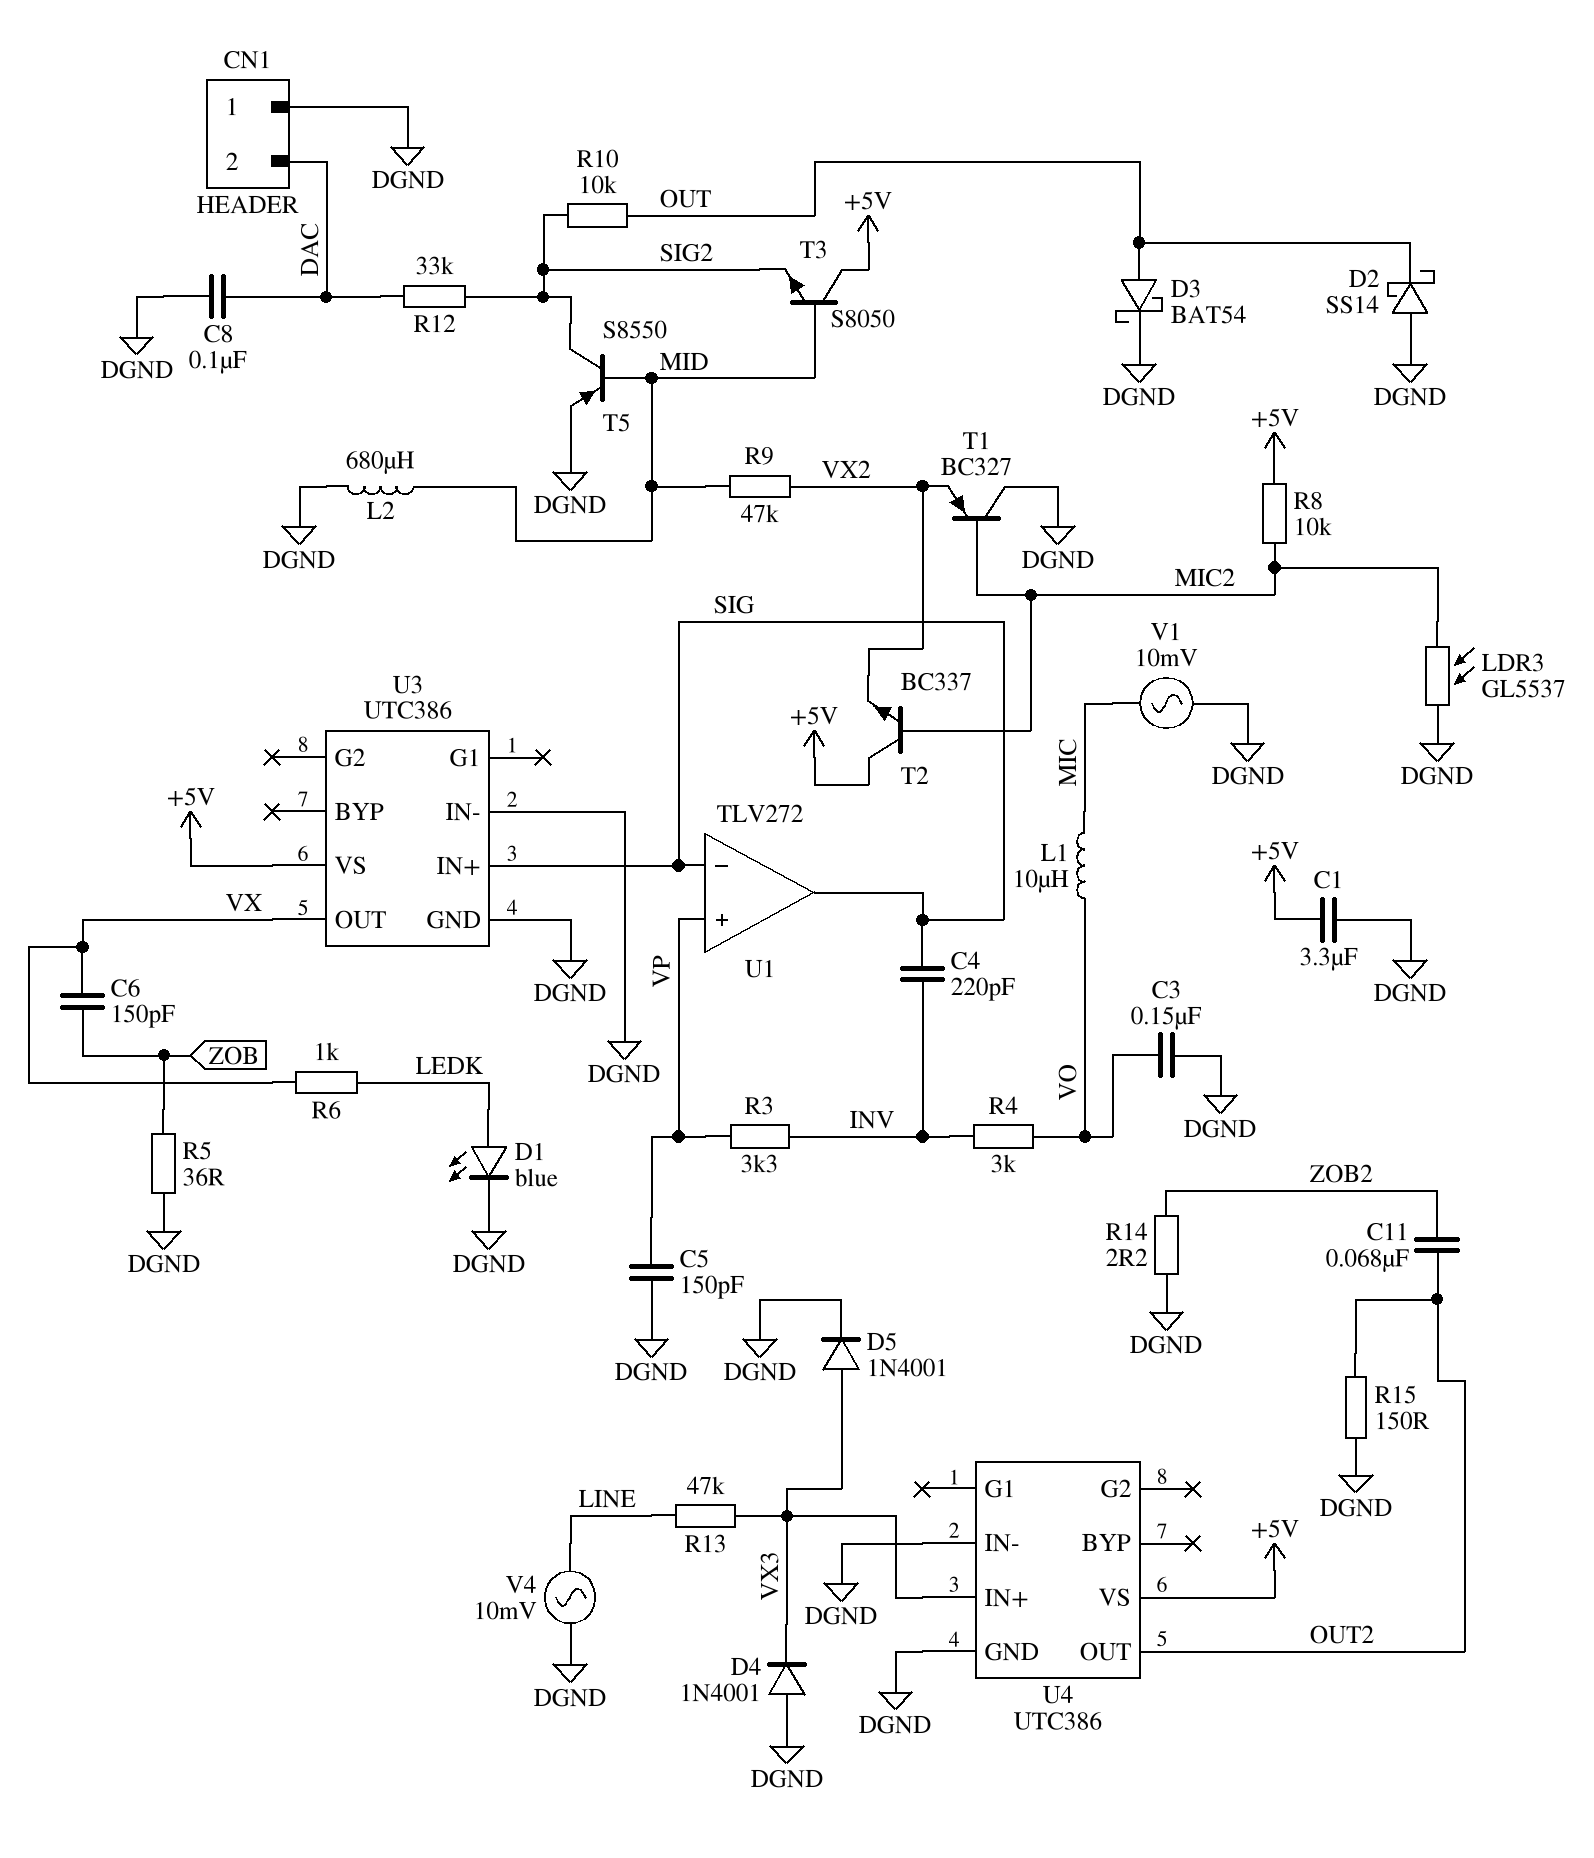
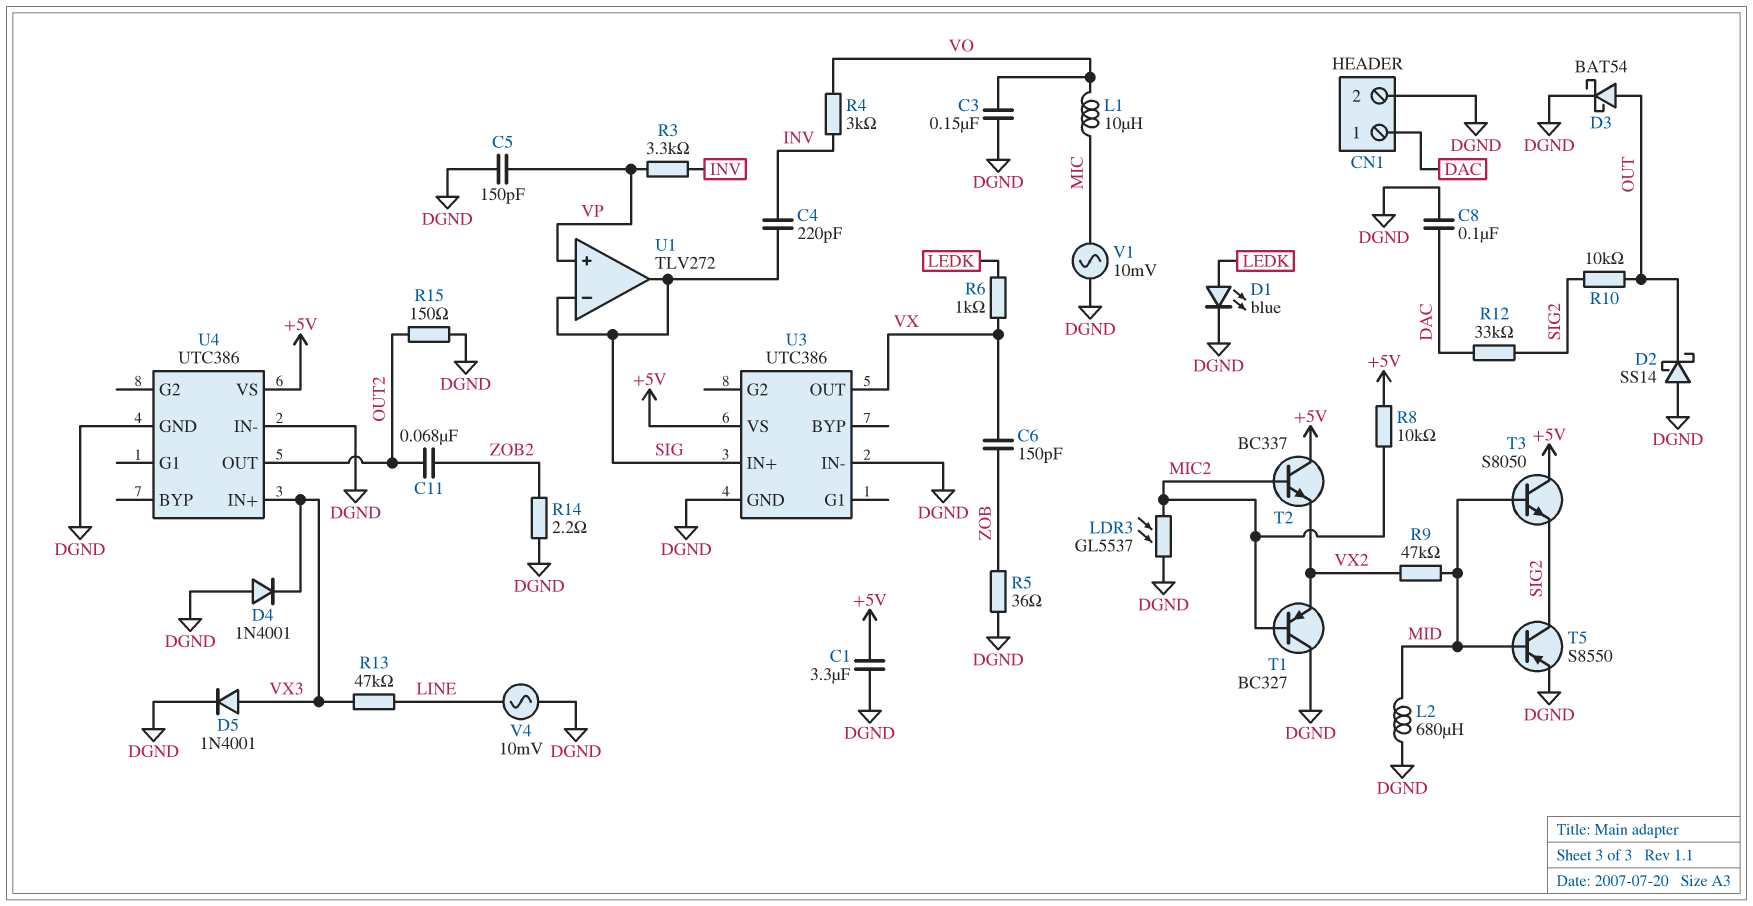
CN1 pin 1: DGND -> DAC
CN1 pin 2: DAC -> DGND

